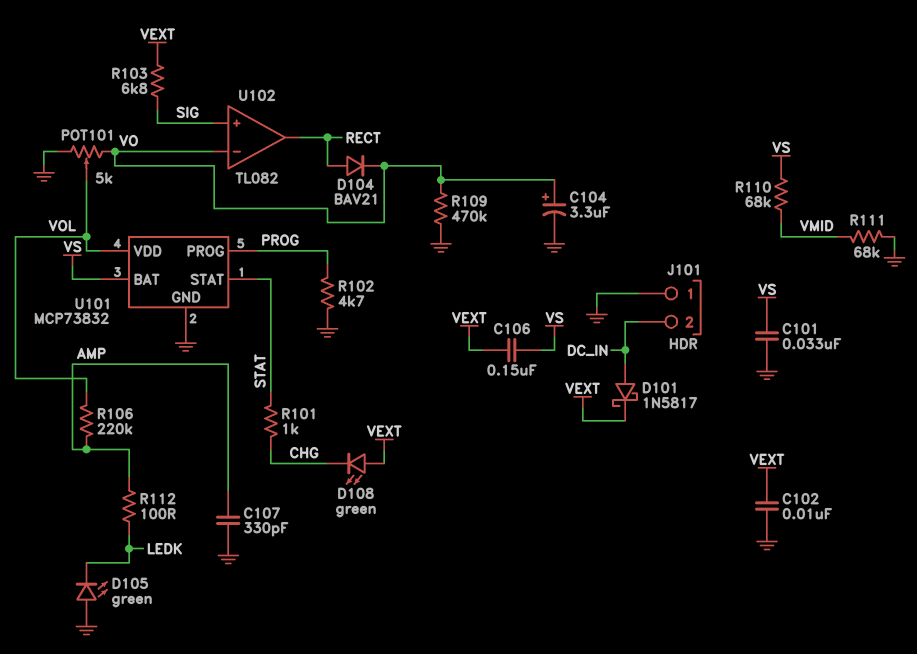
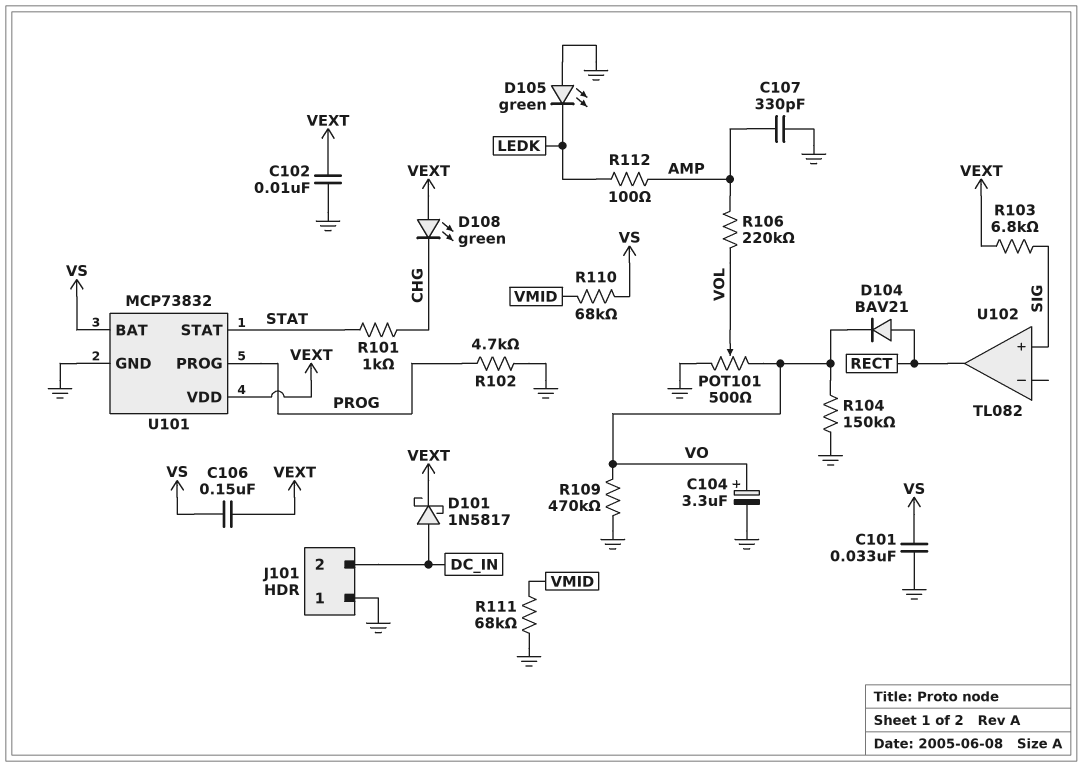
POT101: 5k (GND, VO, wiper VOL) -> 500 (GND, VO, wiper VOL)
R104: none -> 150k (GND, VO)
U101 pin VDD: VOL -> VEXT
U102 pin in-: VO -> none

